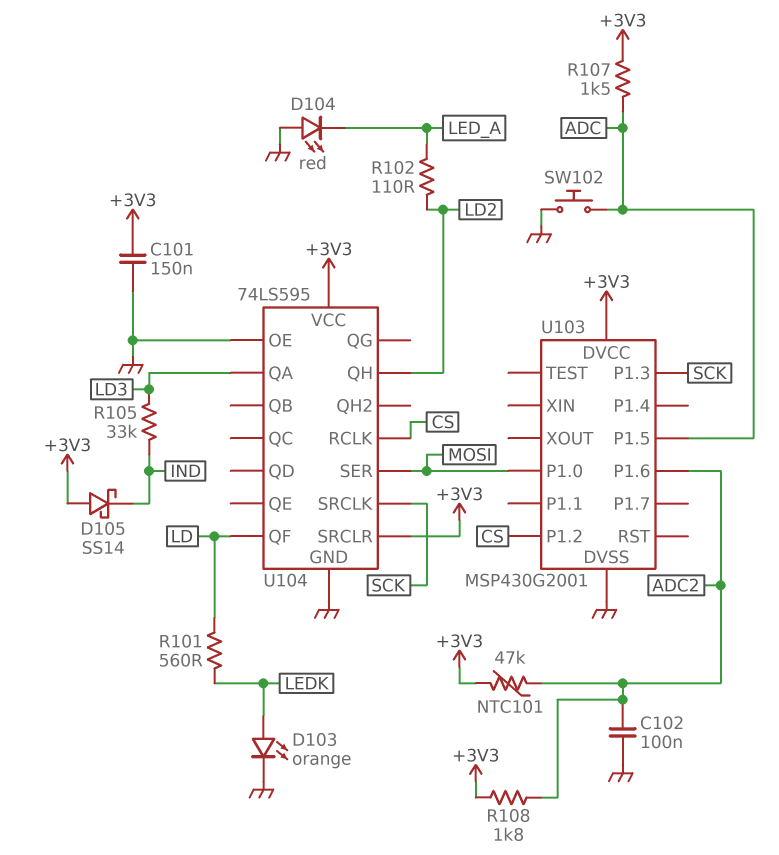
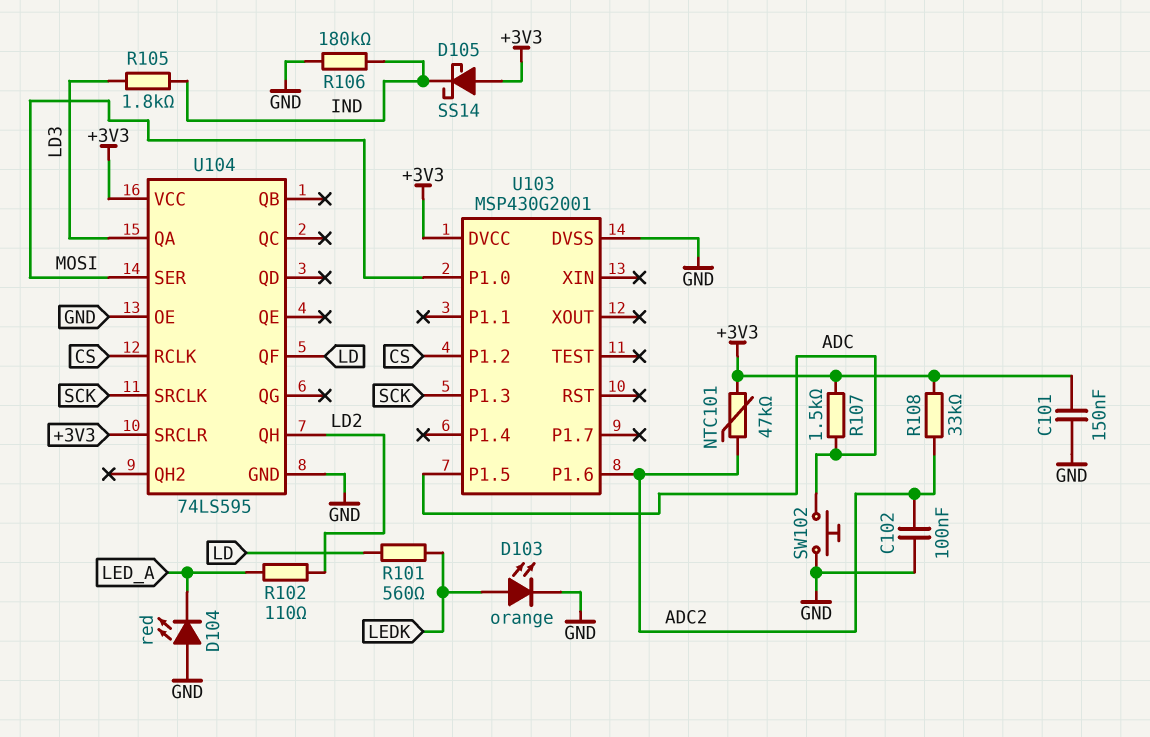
R105: 33k (IND, LD3) -> 1.8k (IND, LD3)
R106: none -> 180k (GND, IND)
R108: 1.8k (+3V3, ADC2) -> 33k (+3V3, ADC2)

